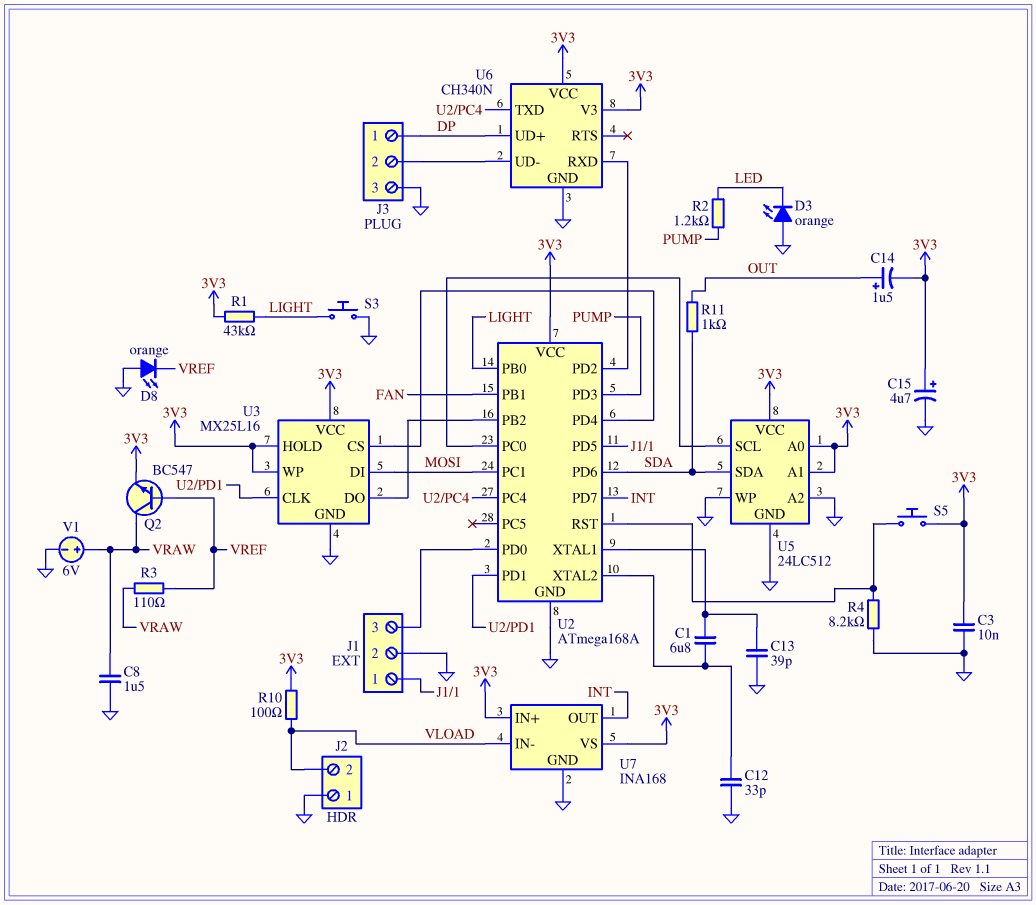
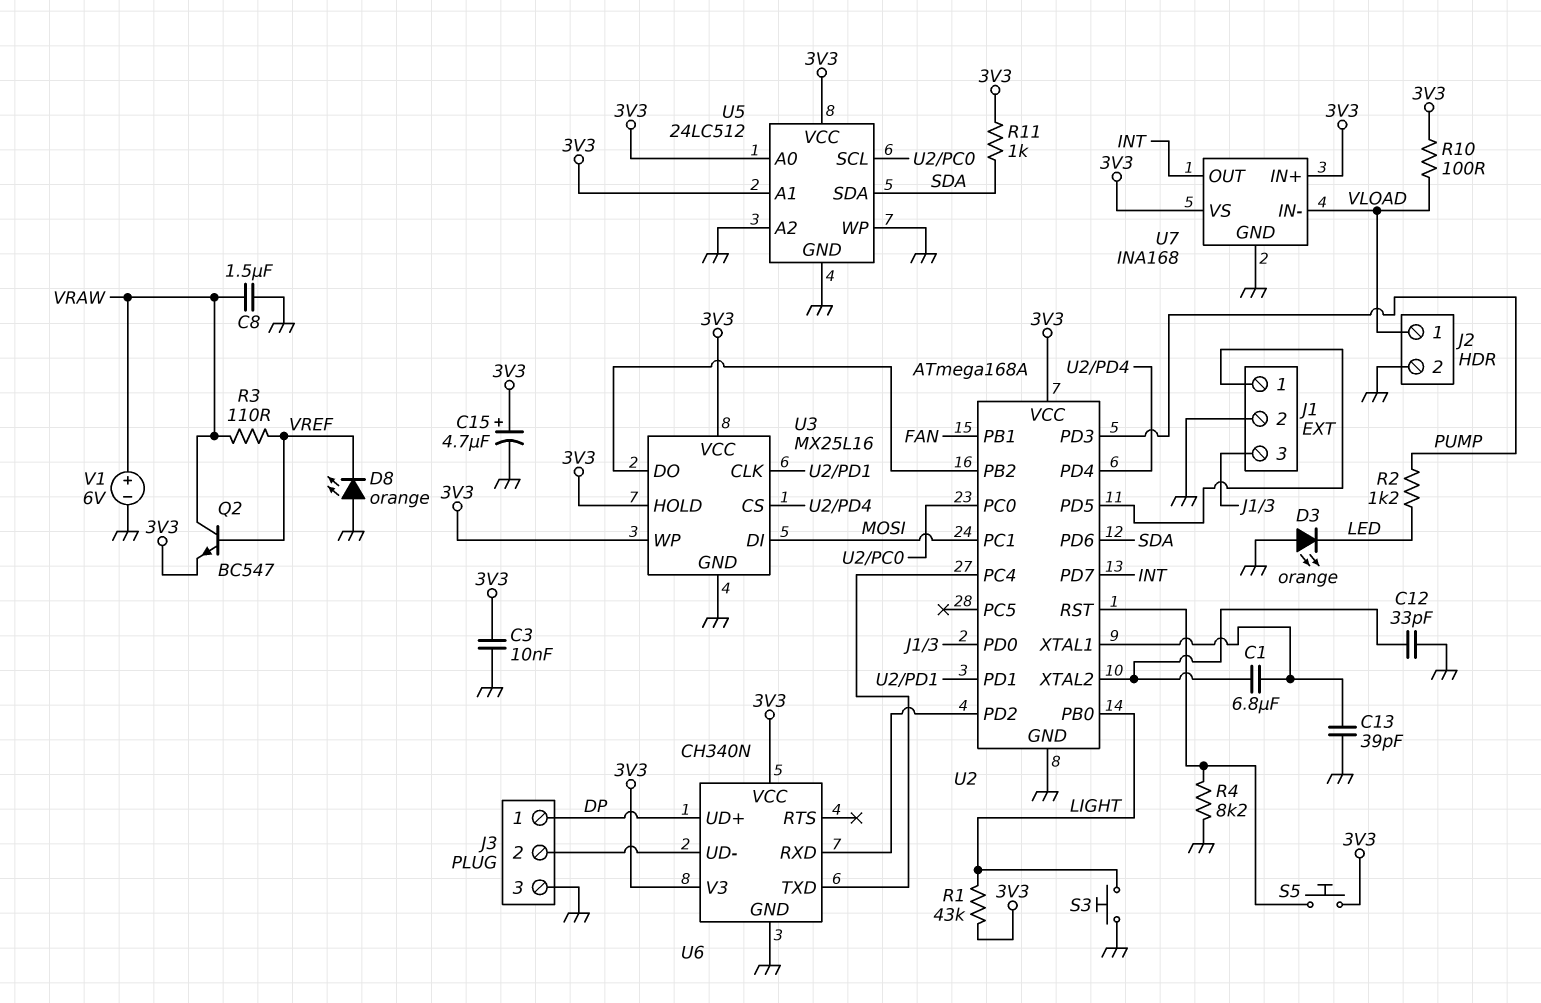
C14: 1.5uF (plus OUT, minus 3V3) -> none
J2 pin 1: GND -> VLOAD
J2 pin 2: VLOAD -> GND
R11: 1k (OUT, SDA) -> 1k (3V3, SDA)

